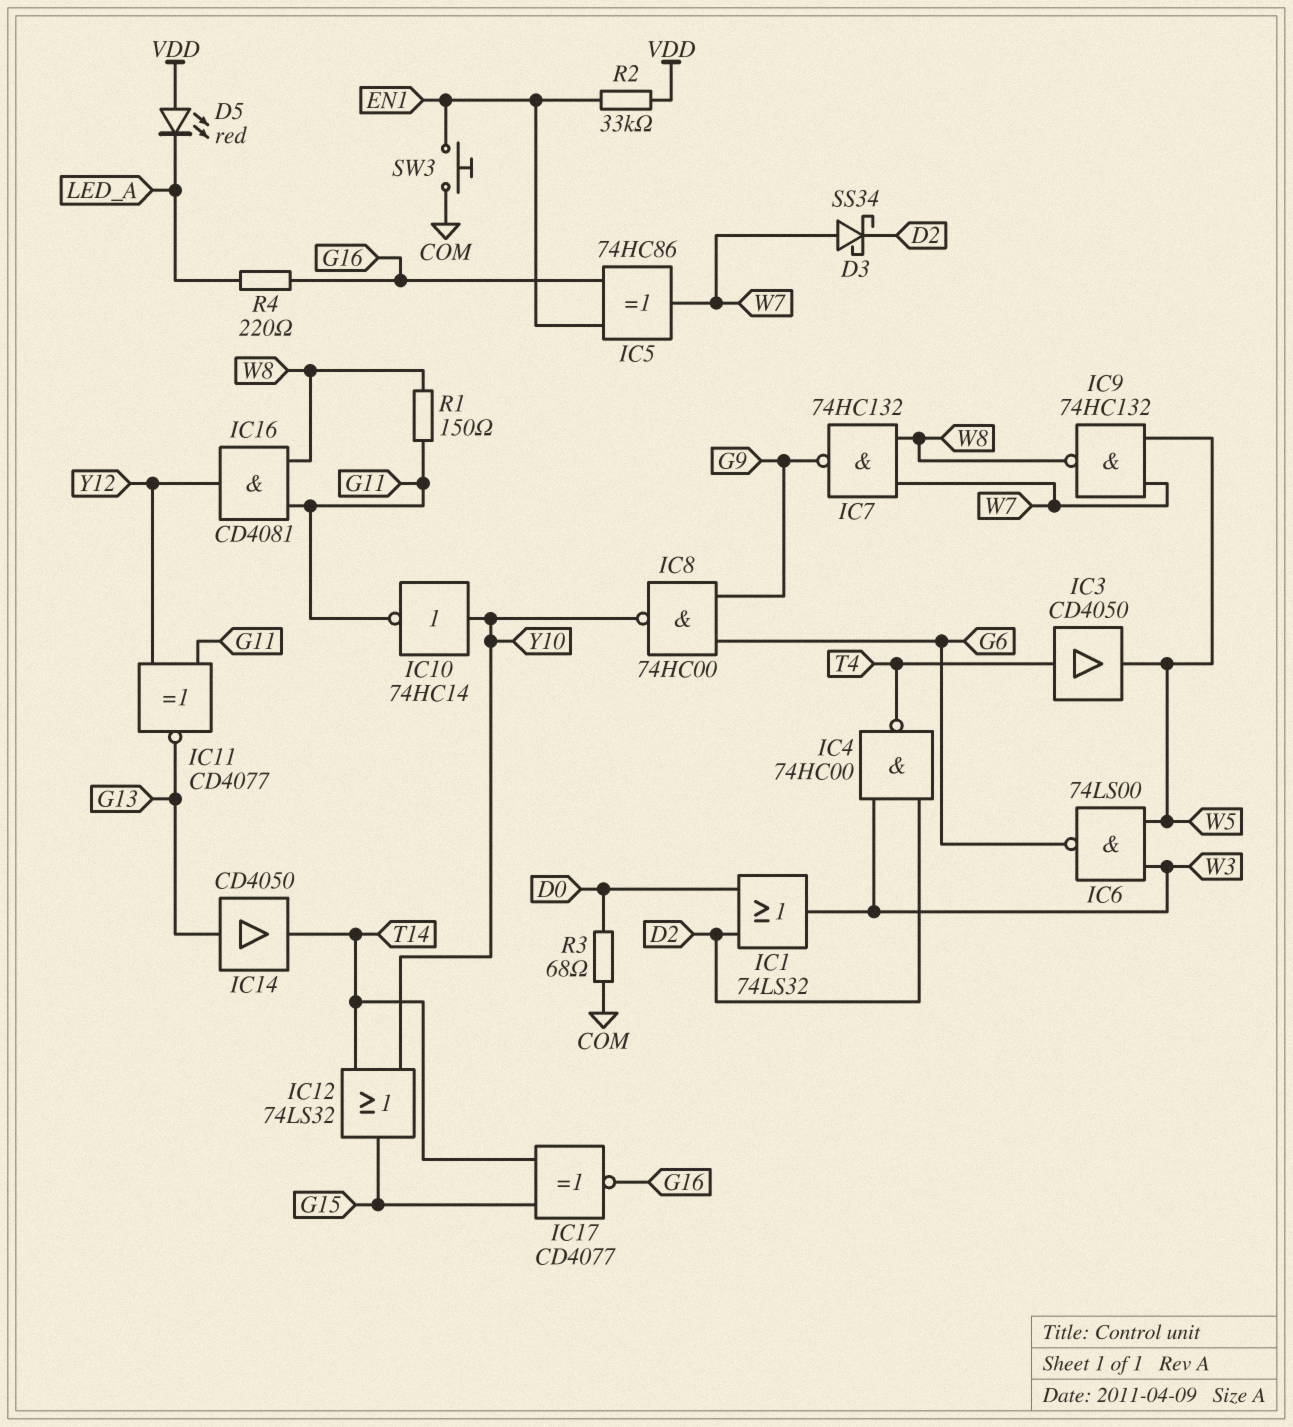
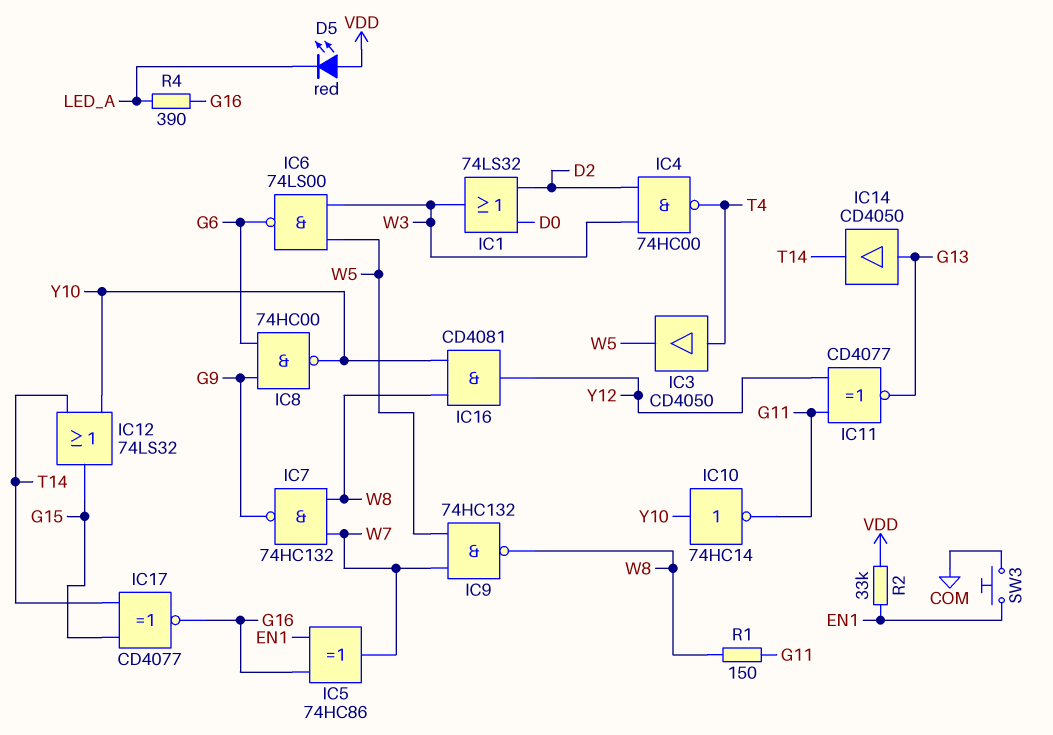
D3: schottky SS34 (A W7, K D2) -> none
IC16: AND CD4081 (in G11, in W8, out Y12) -> AND CD4081 (in W8, in Y10, out Y12)
R3: 68 (COM, D0) -> none
R4: 220 (G16, LED_A) -> 390 (G16, LED_A)

